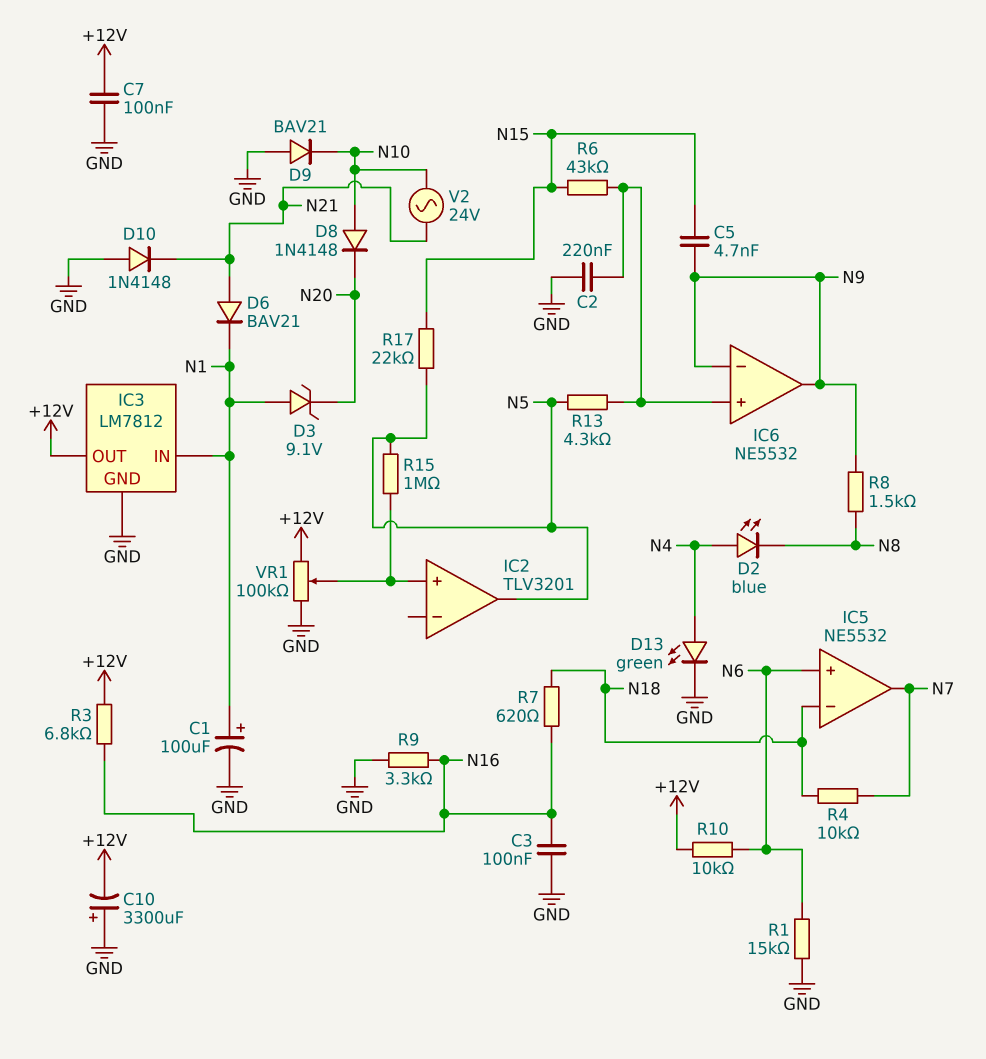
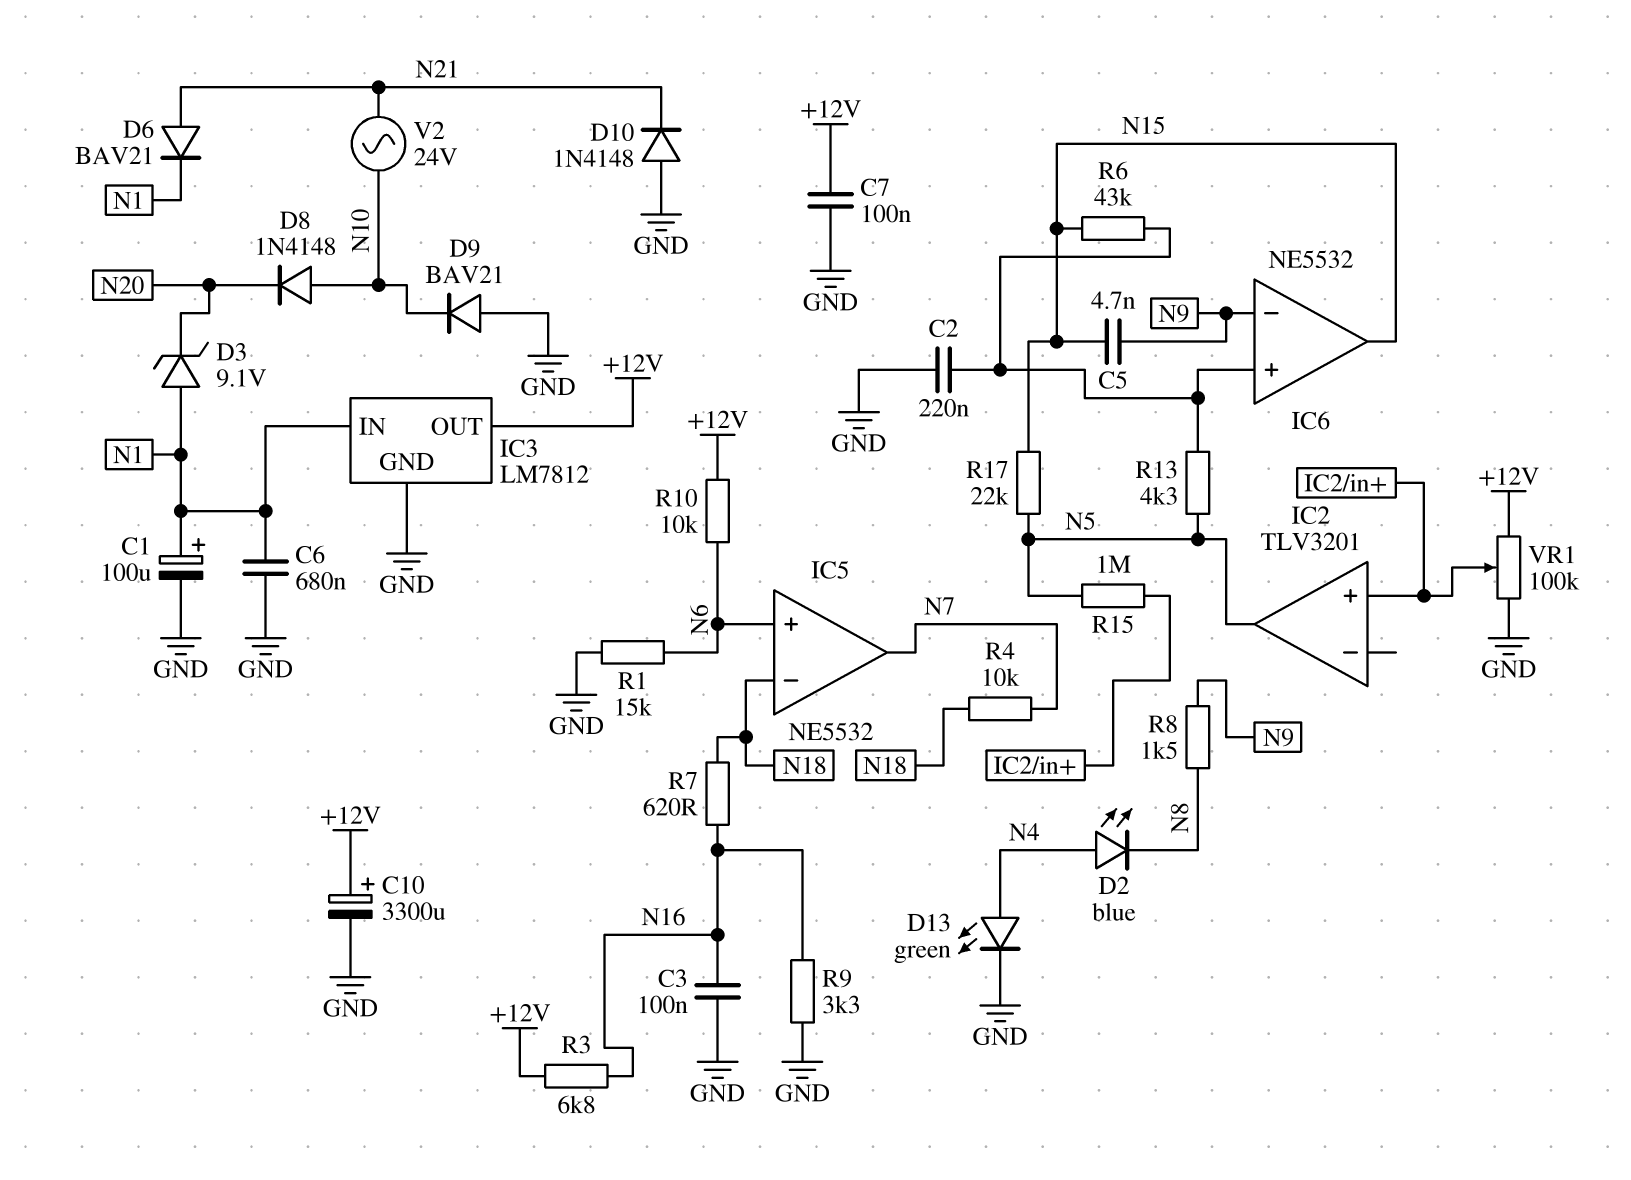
C6: none -> 680nF (GND, N1)
C10: 3300uF (plus GND, minus +12V) -> 3300uF (plus +12V, minus GND)
IC6 pin out: N9 -> N15

